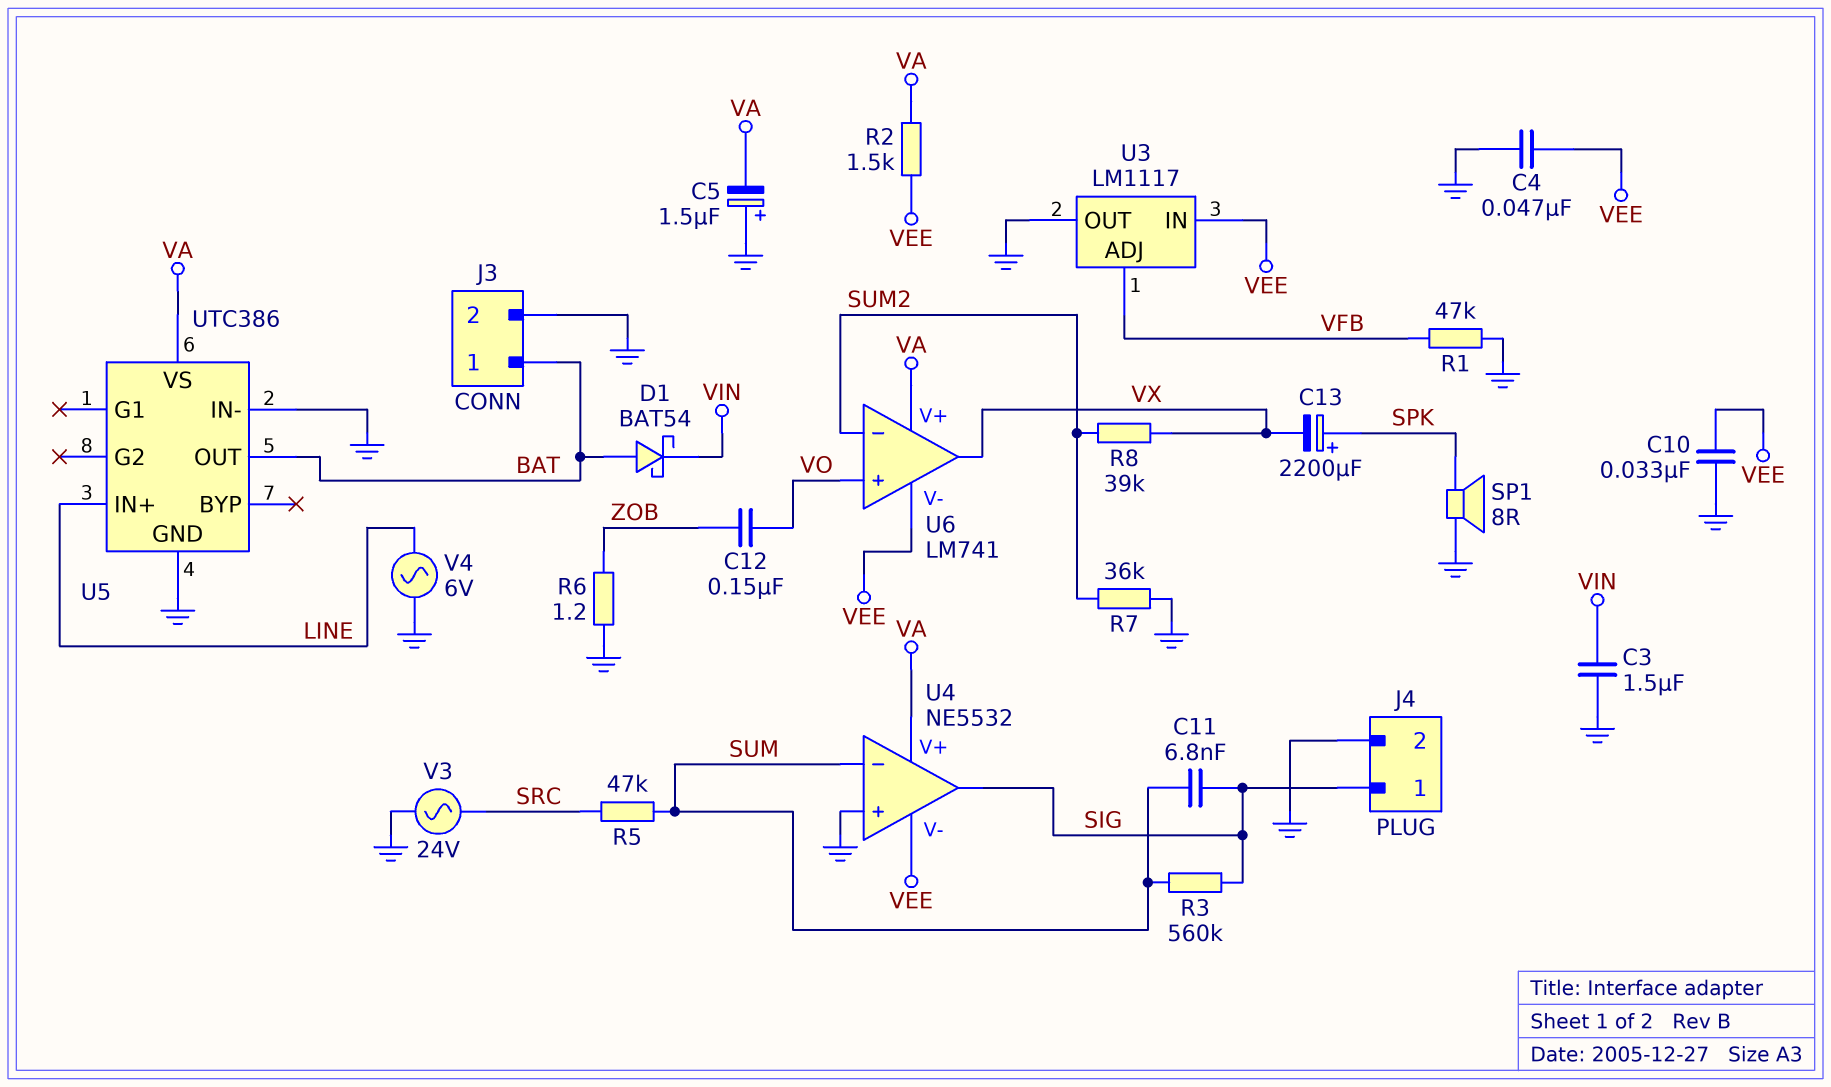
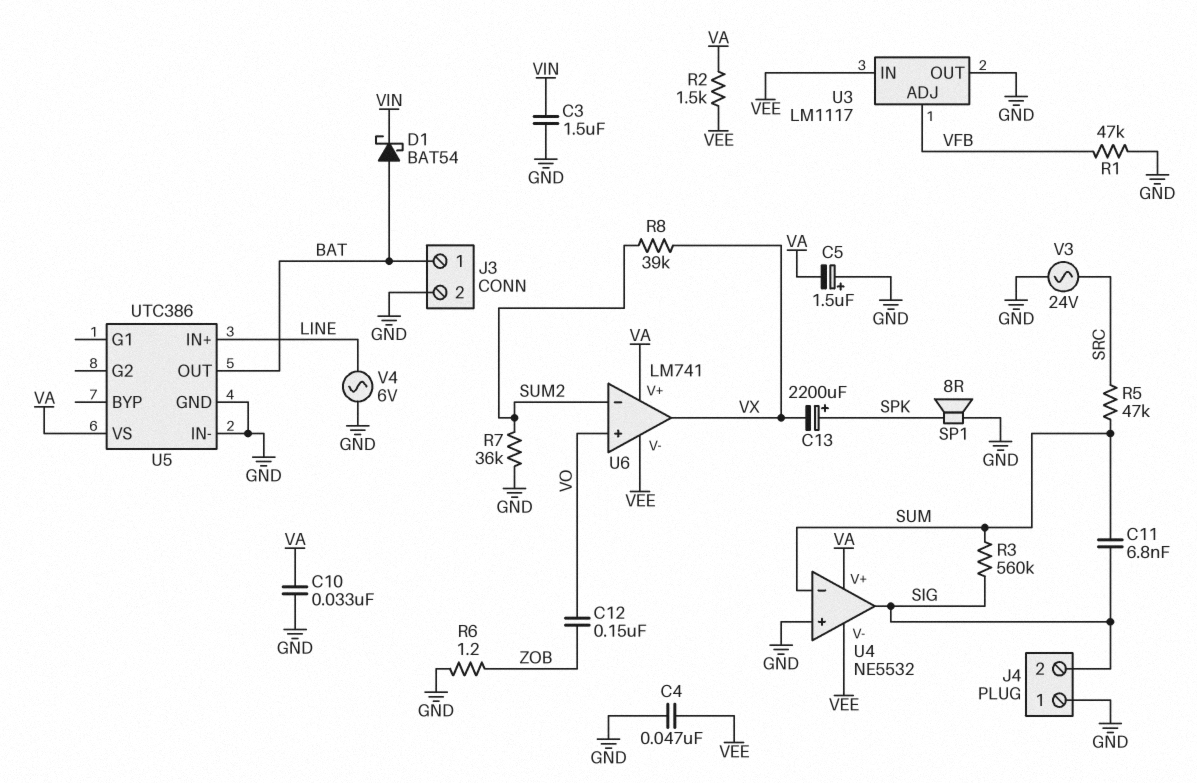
C10: 33nF (GND, VEE) -> 33nF (GND, VA)
J4 pin 1: SIG -> GND
J4 pin 2: GND -> SIG

